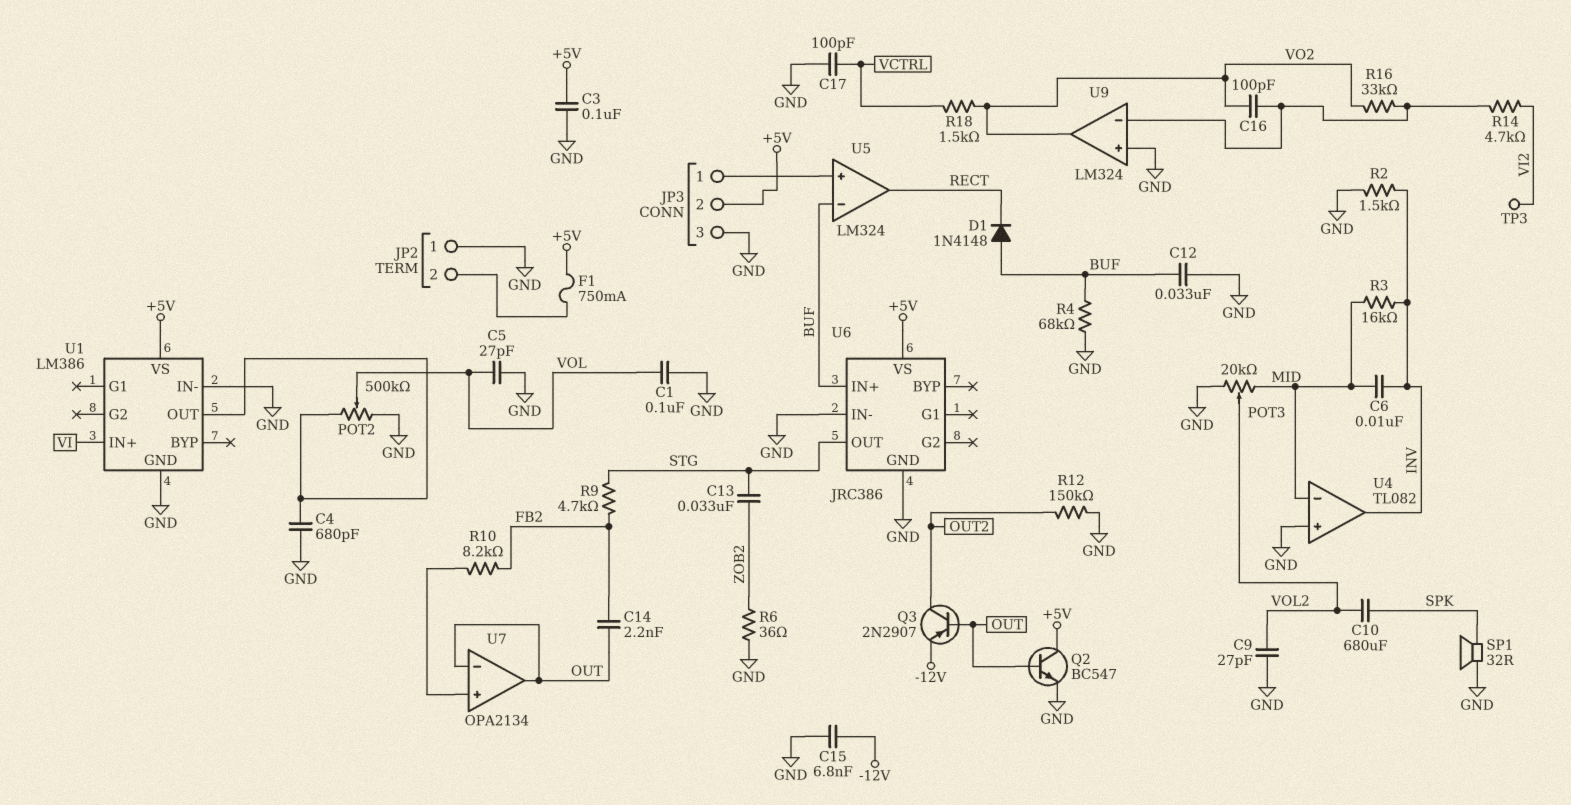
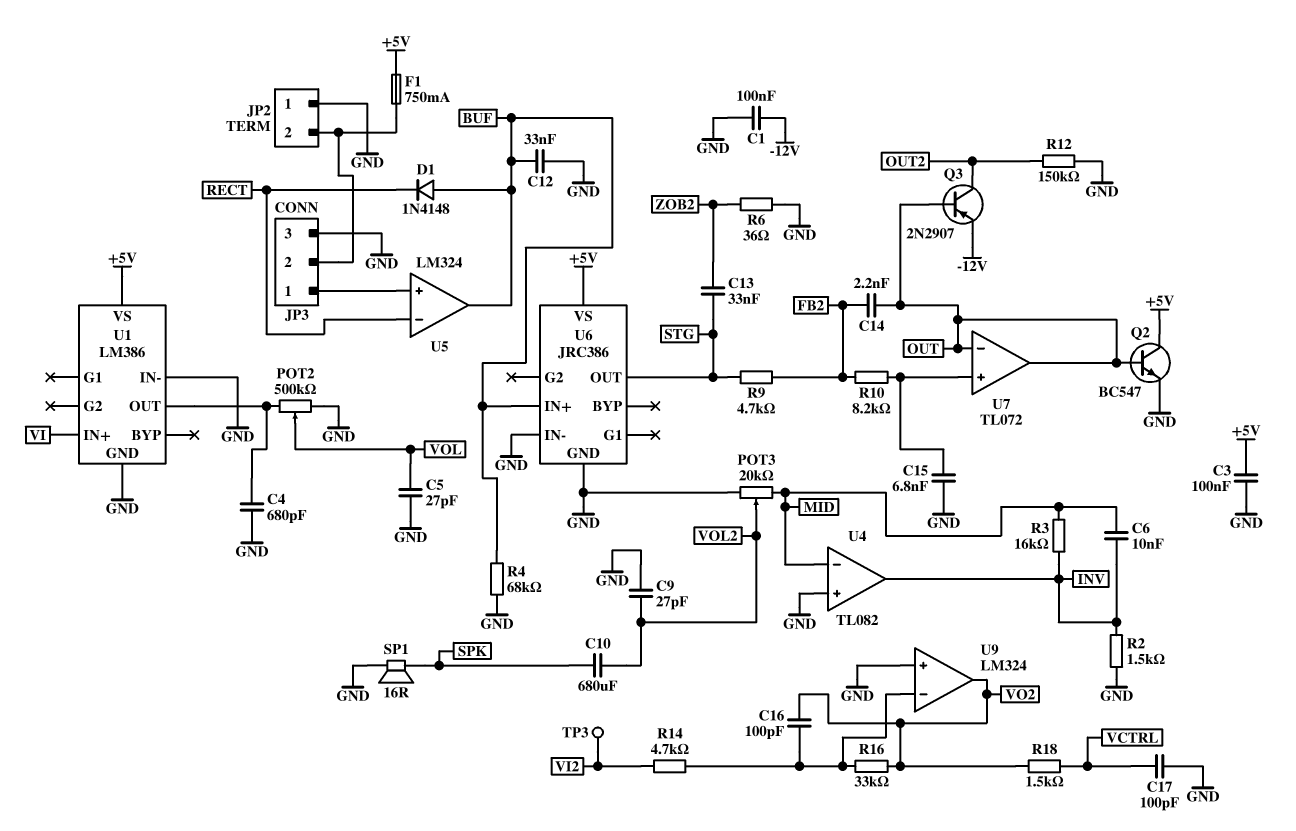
C1: 100nF (GND, VOL) -> 100nF (-12V, GND)
C15: 6.8nF (-12V, GND) -> 6.8nF (GND, U7/in+)
JP3 pin 2: +5V -> JP2/2
SP1: speaker 32R (GND, SPK) -> speaker 16R (GND, SPK)
U5 pin in-: BUF -> RECT
U5 pin out: RECT -> BUF
U7: OPA2134 -> TL072

